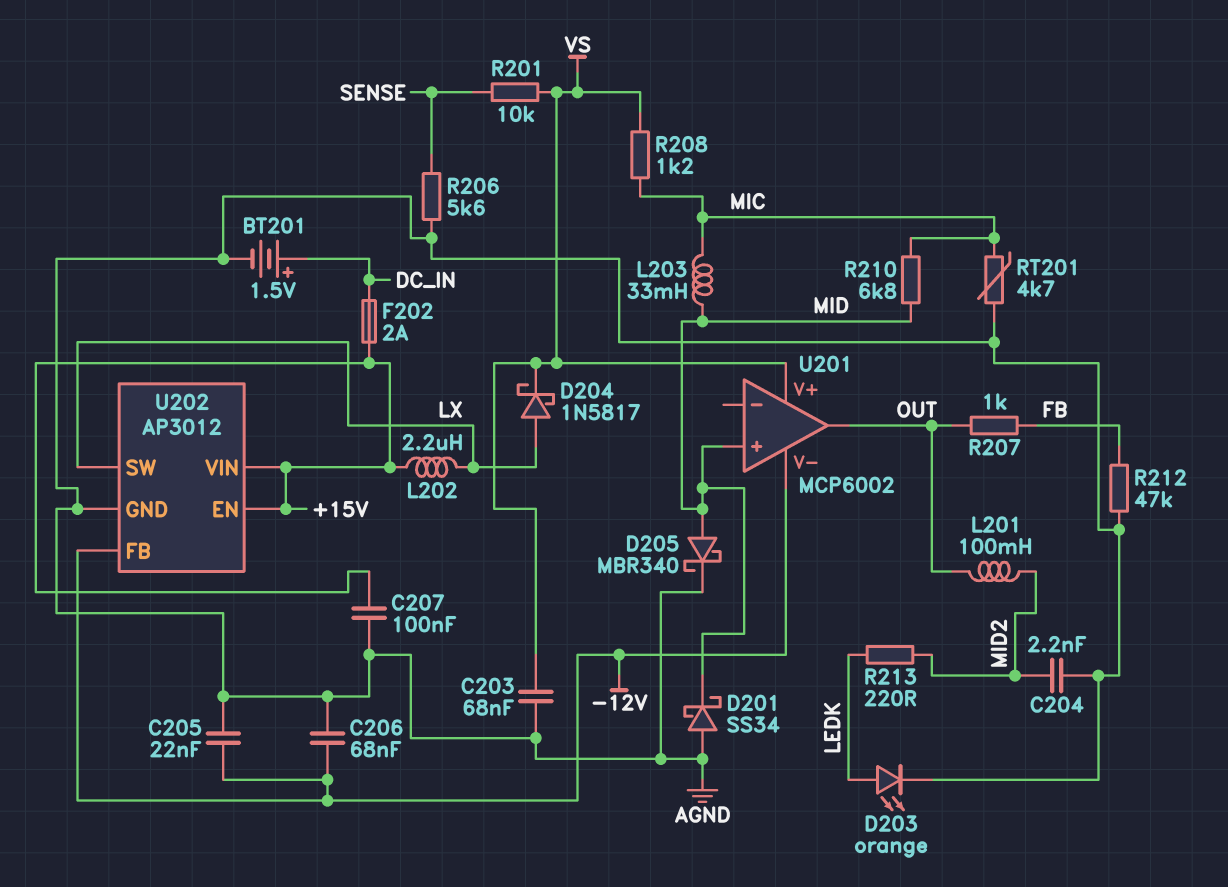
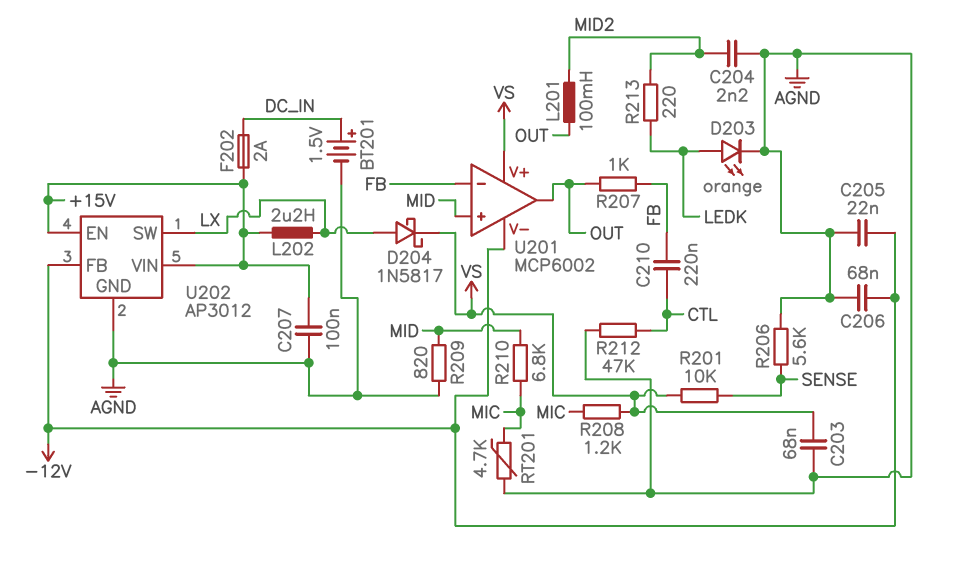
C210: none -> 220nF (CTL, FB)
D201: schottky SS34 (A AGND, K MID) -> none
D205: schottky MBR340 (A MID, K AGND) -> none
L203: 33mH (MIC, MID) -> none
R209: none -> 820 (AGND, MID)
R212: 47k (AGND, FB) -> 47k (AGND, CTL)
U201 pin in-: none -> FB

